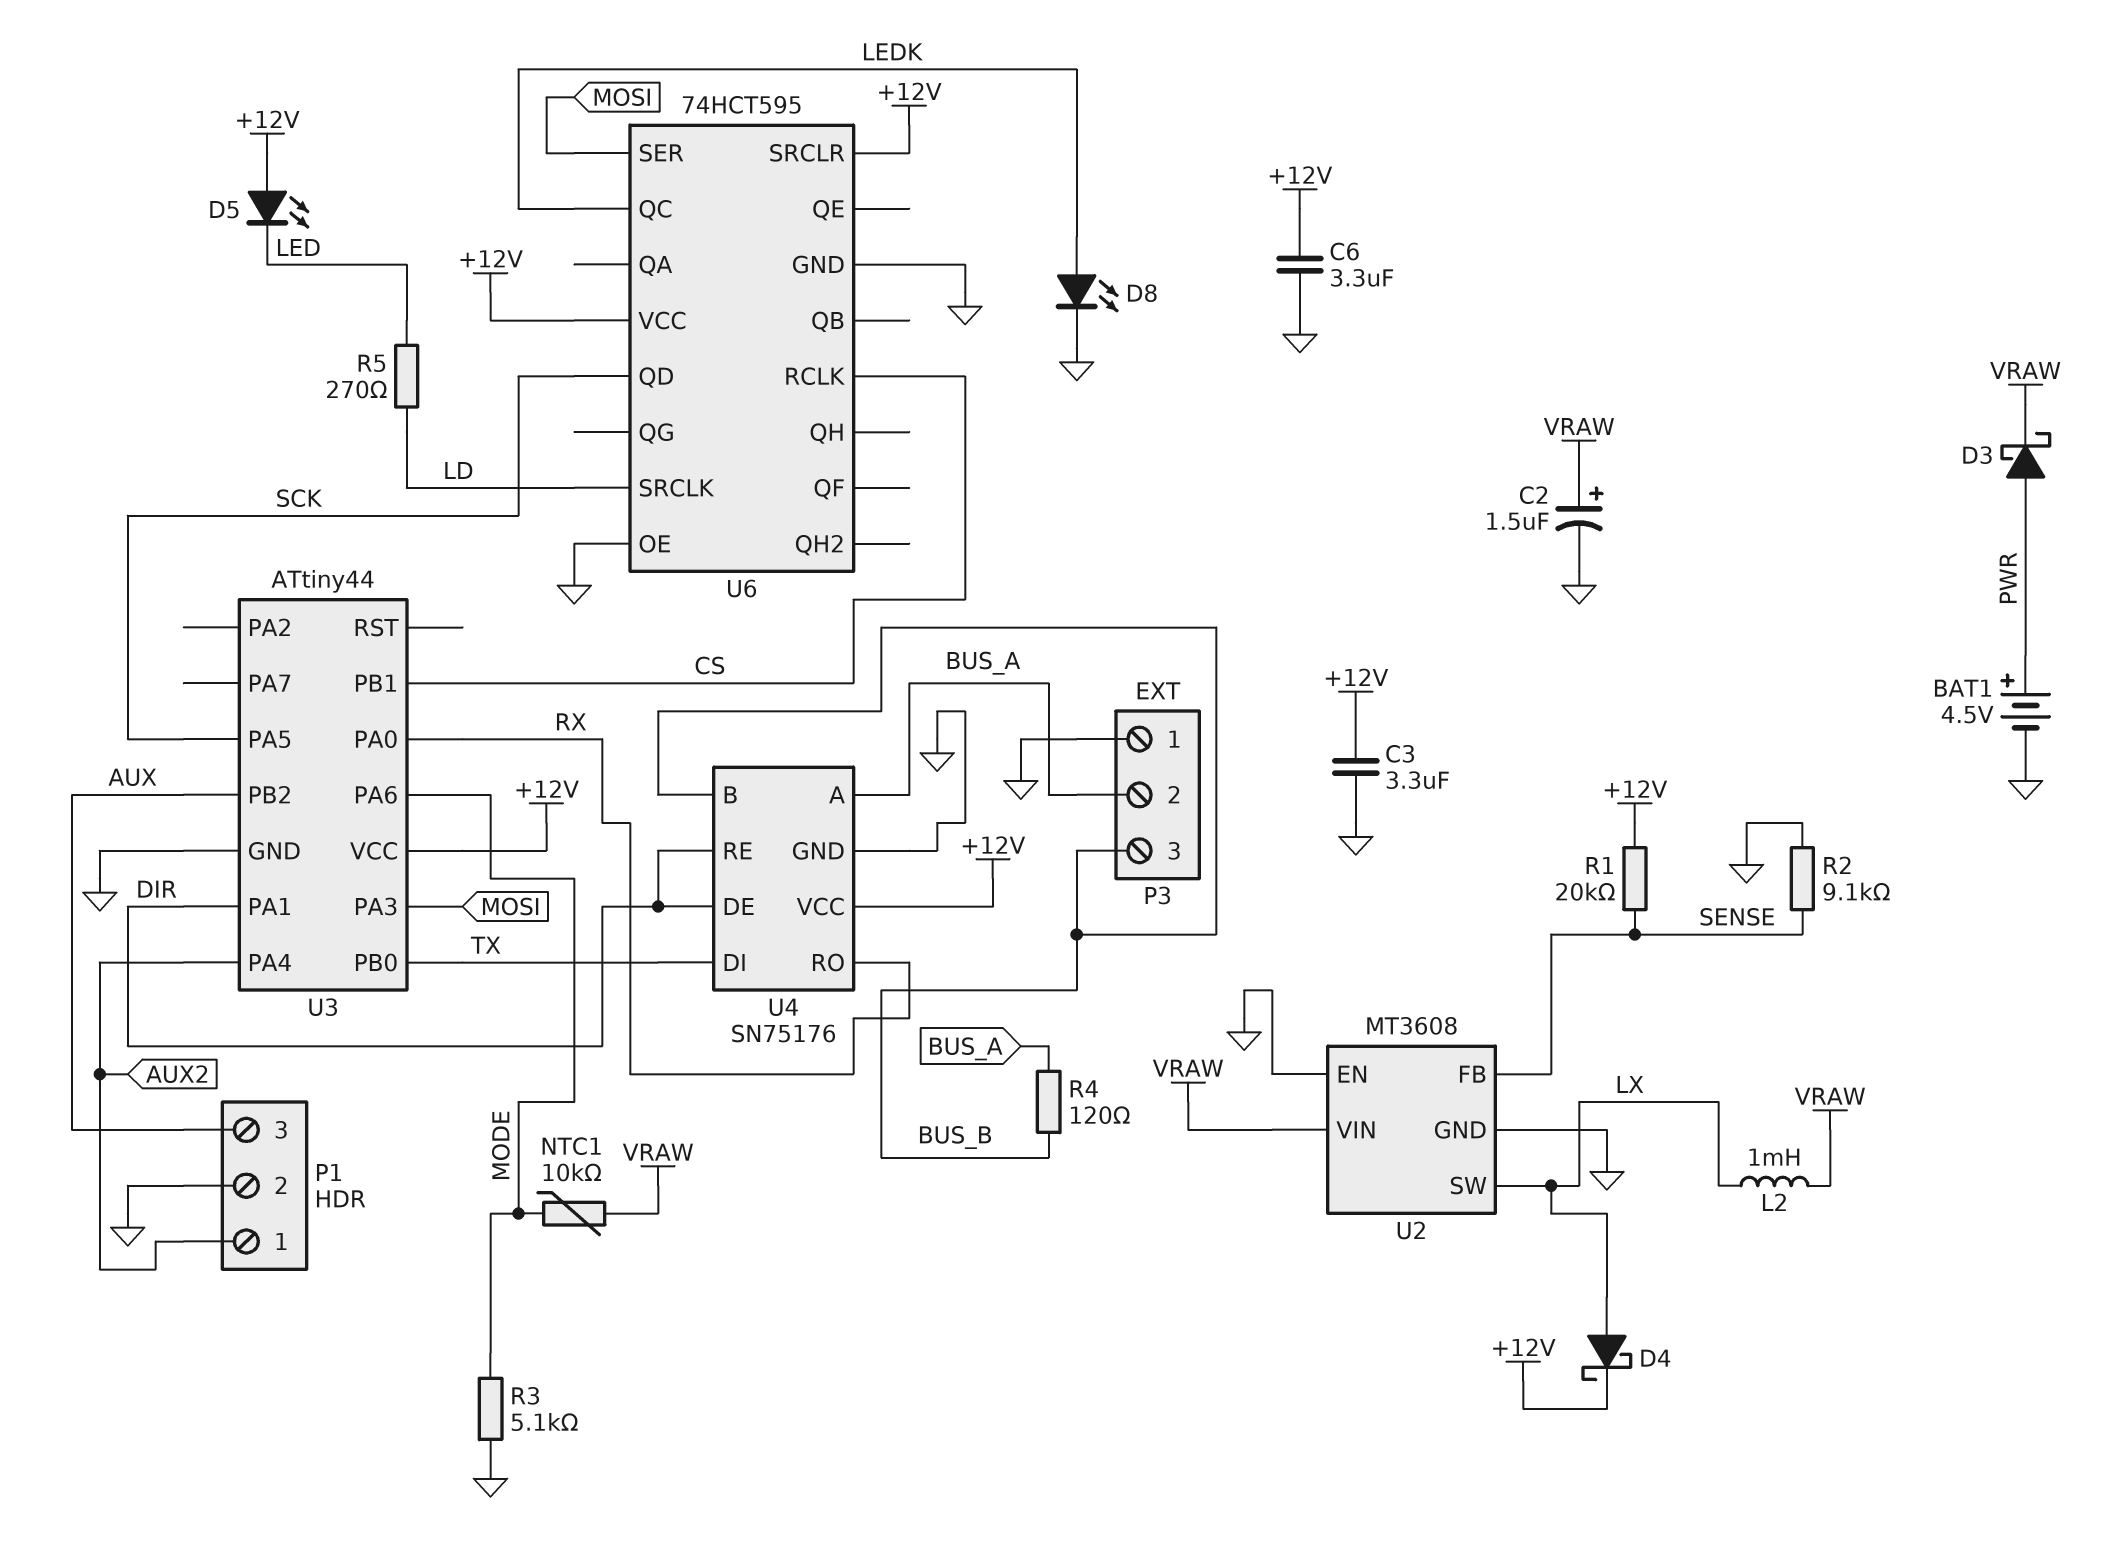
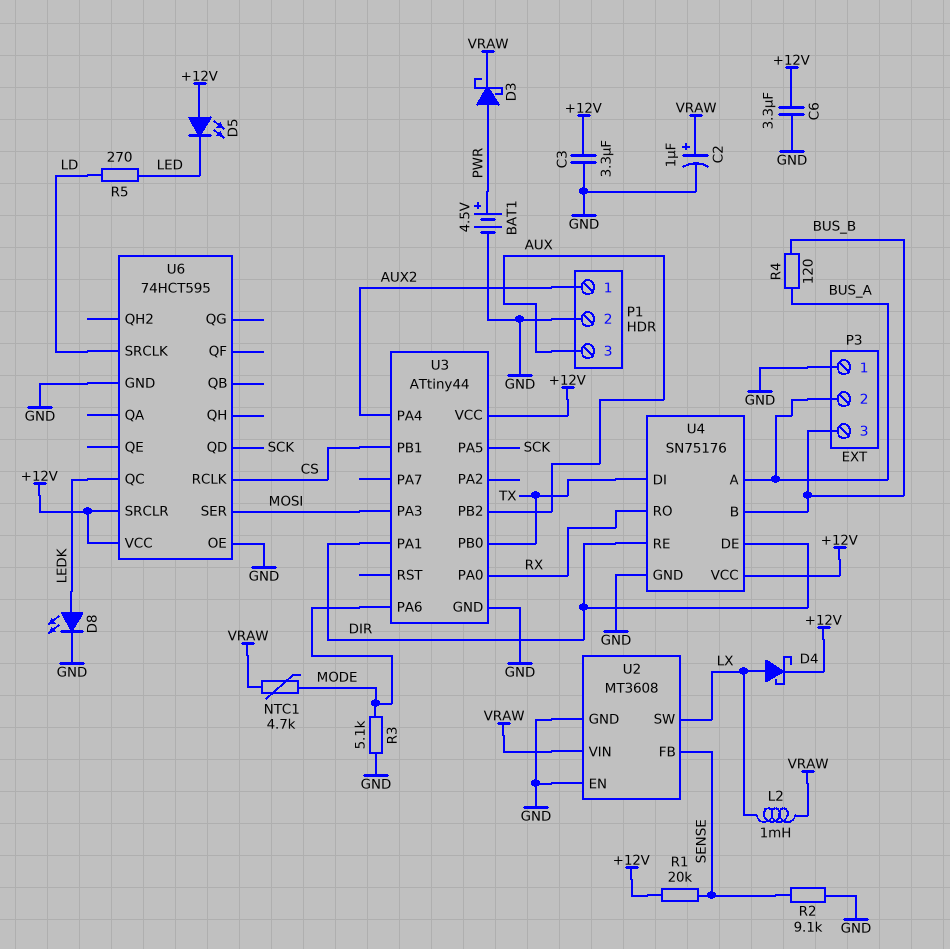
C2: 1.5uF (plus VRAW, minus GND) -> 1uF (plus VRAW, minus GND)
NTC1: 10k (MODE, VRAW) -> 4.7k (MODE, VRAW)

